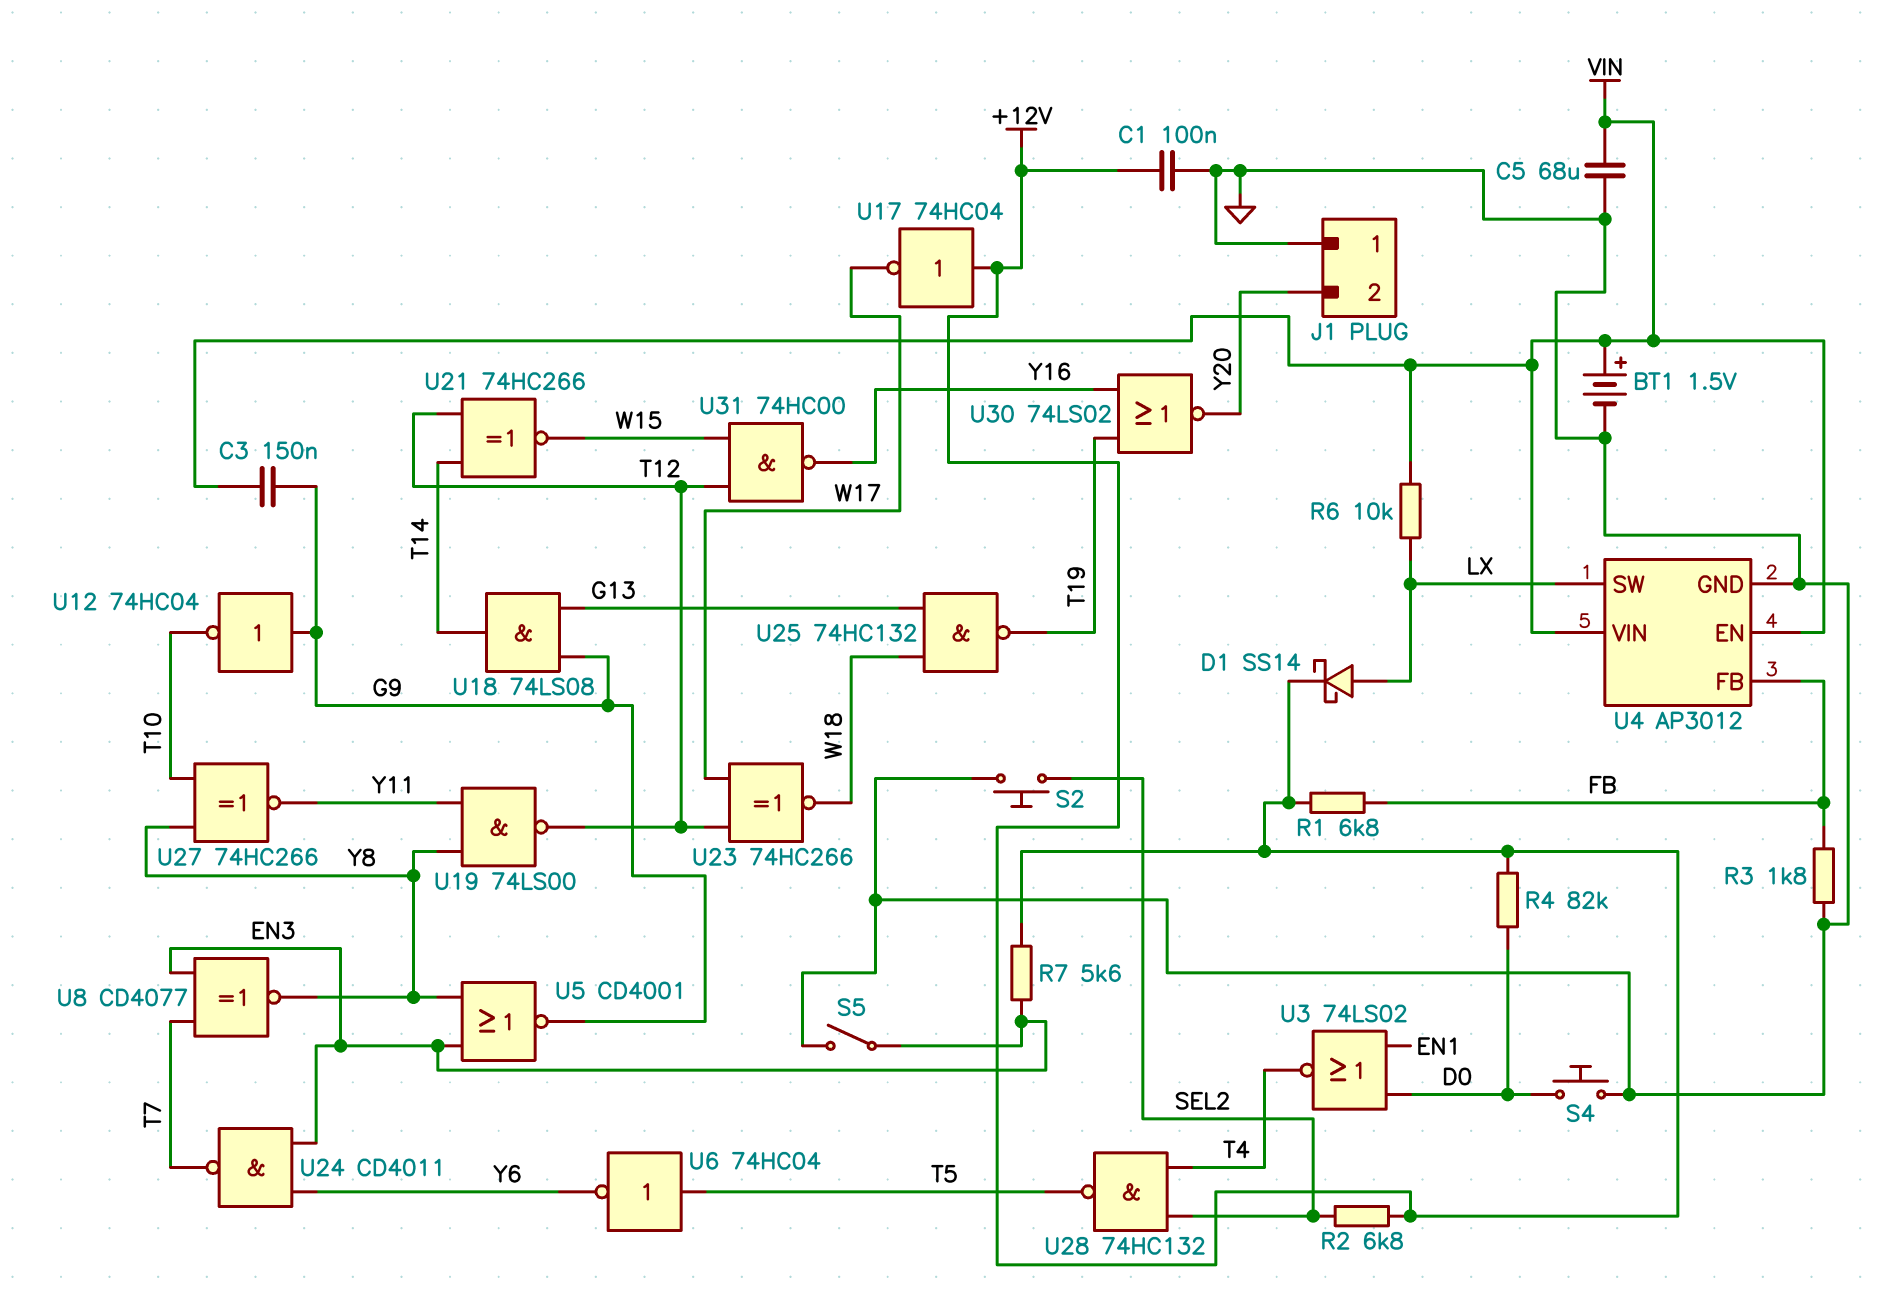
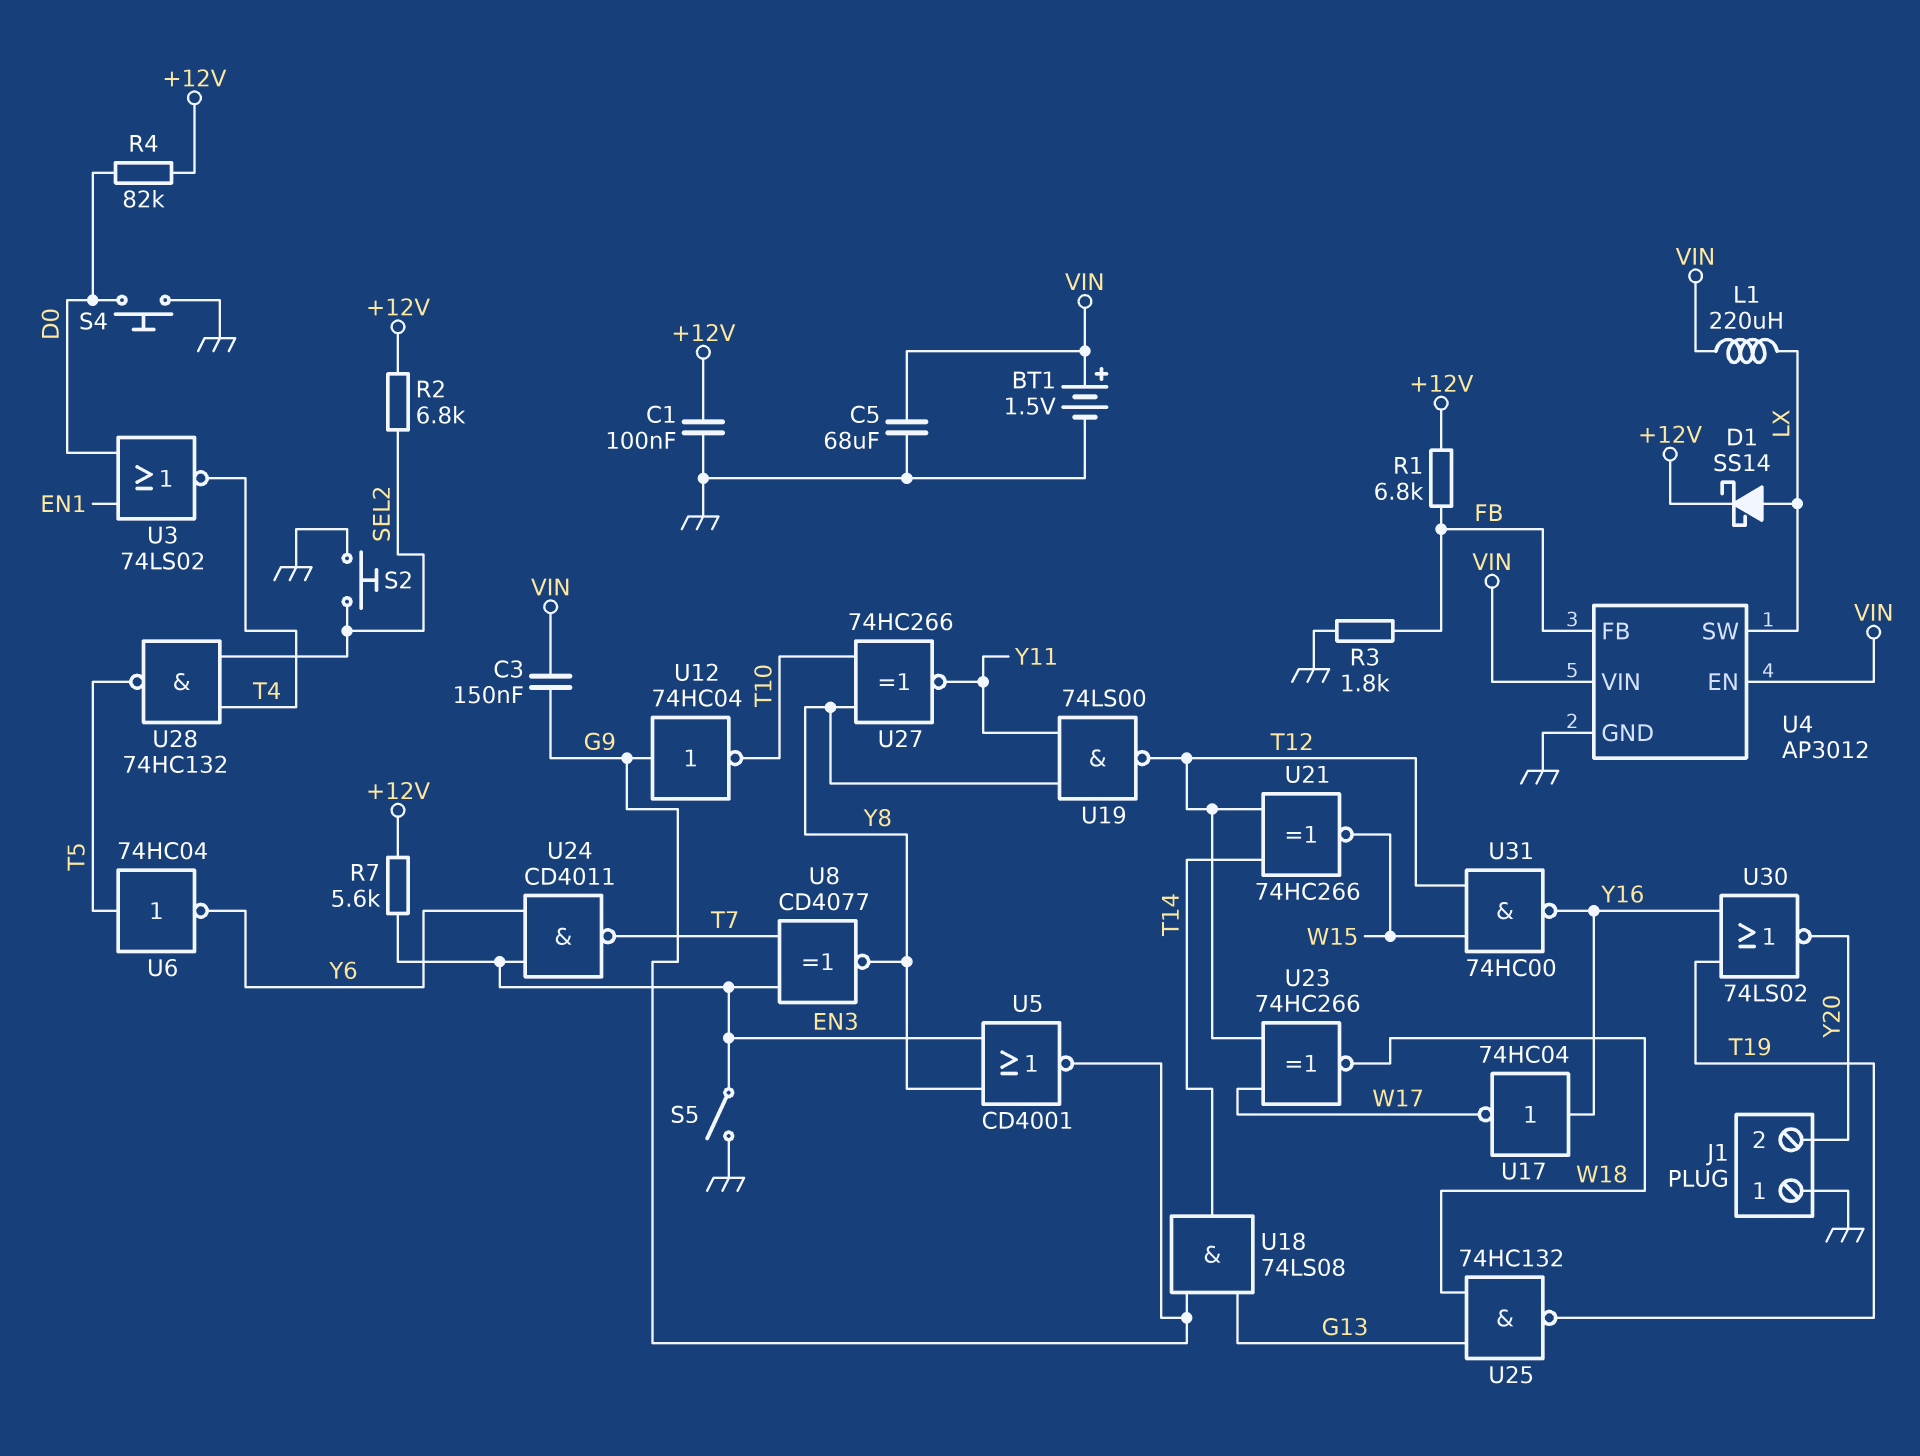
L1: none -> 220uH (LX, VIN)
R6: 10k (LX, VIN) -> none
U17: NOT 74HC04 (in +12V, out W17) -> NOT 74HC04 (in Y16, out W17)

